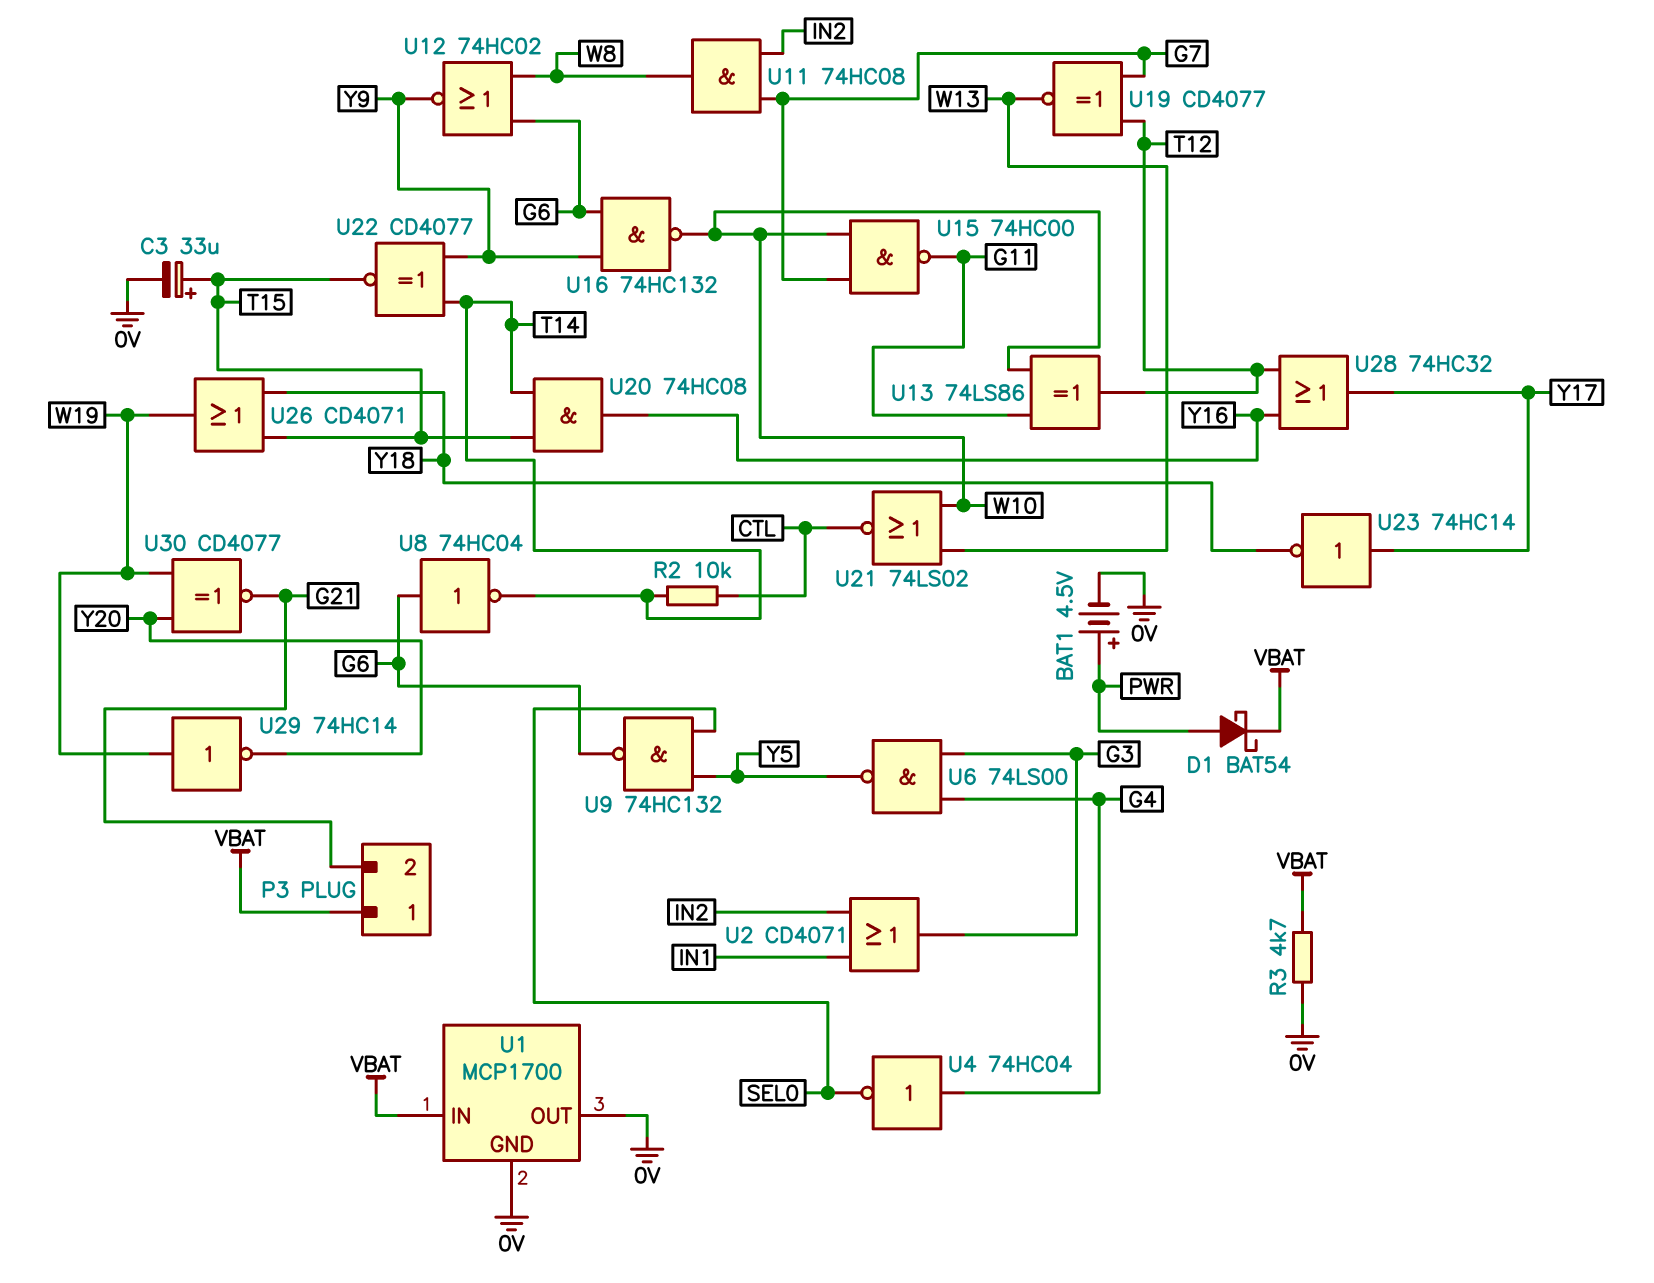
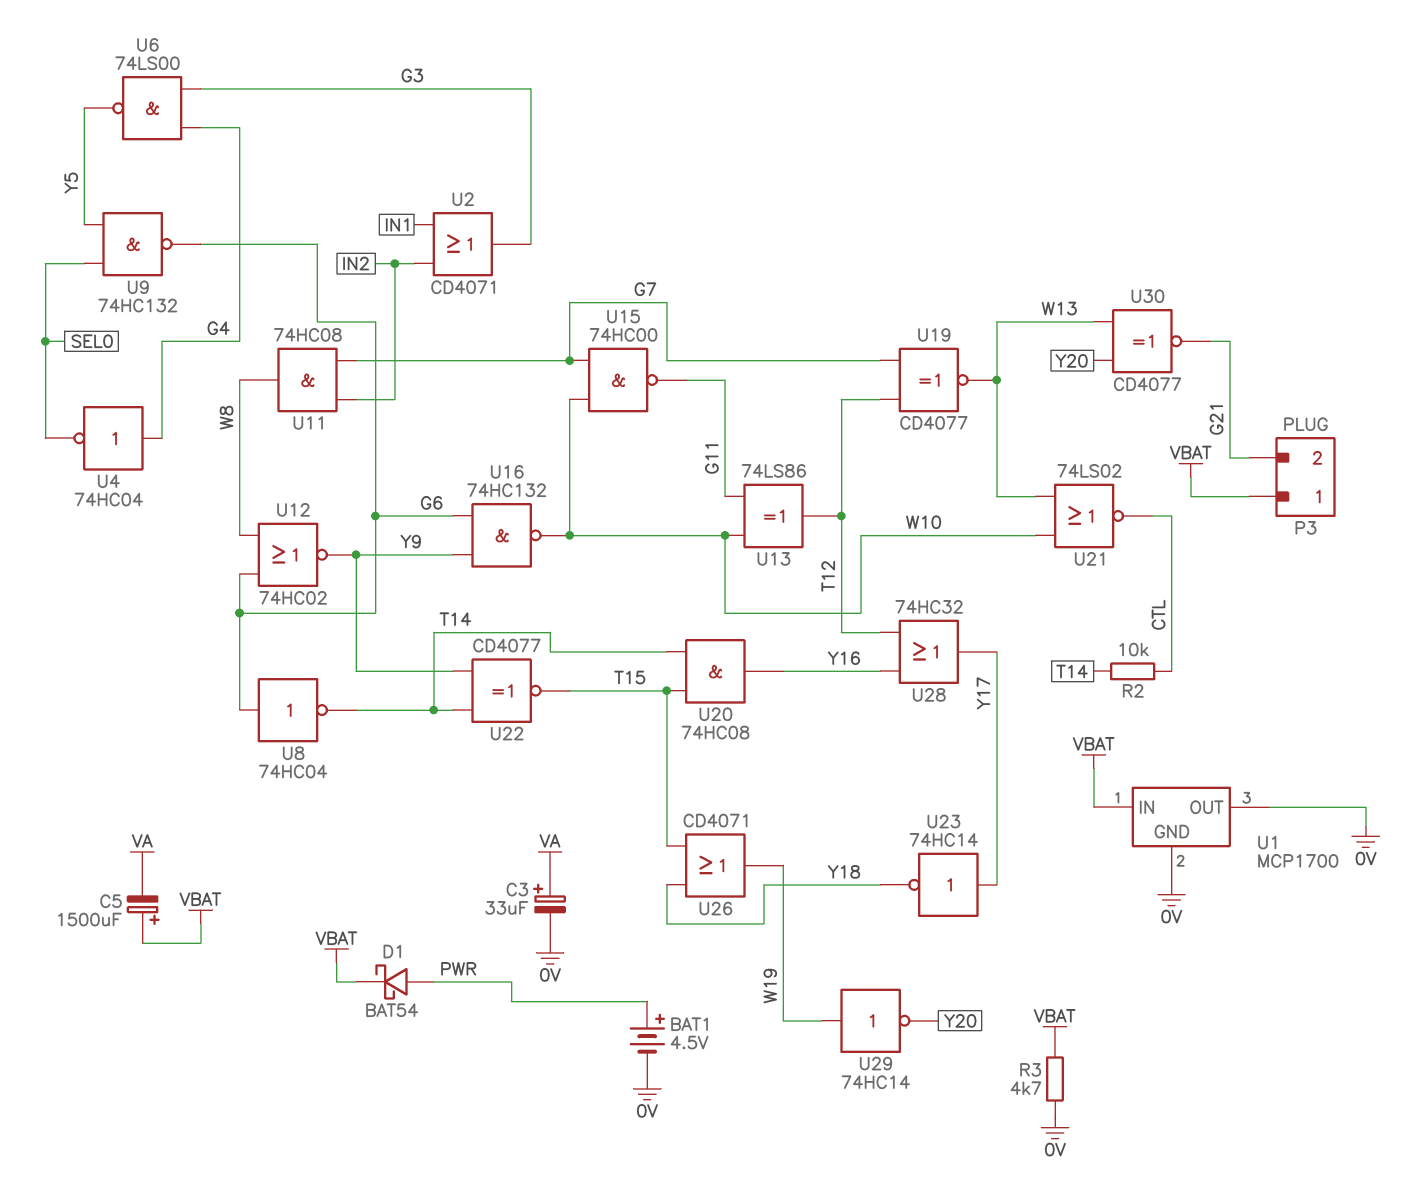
C3: 33uF (plus T15, minus 0V) -> 33uF (plus VA, minus 0V)
C5: none -> 1500uF (plus VBAT, minus VA)
U30: XNOR CD4077 (in W19, in Y20, out G21) -> XNOR CD4077 (in W13, in Y20, out G21)

